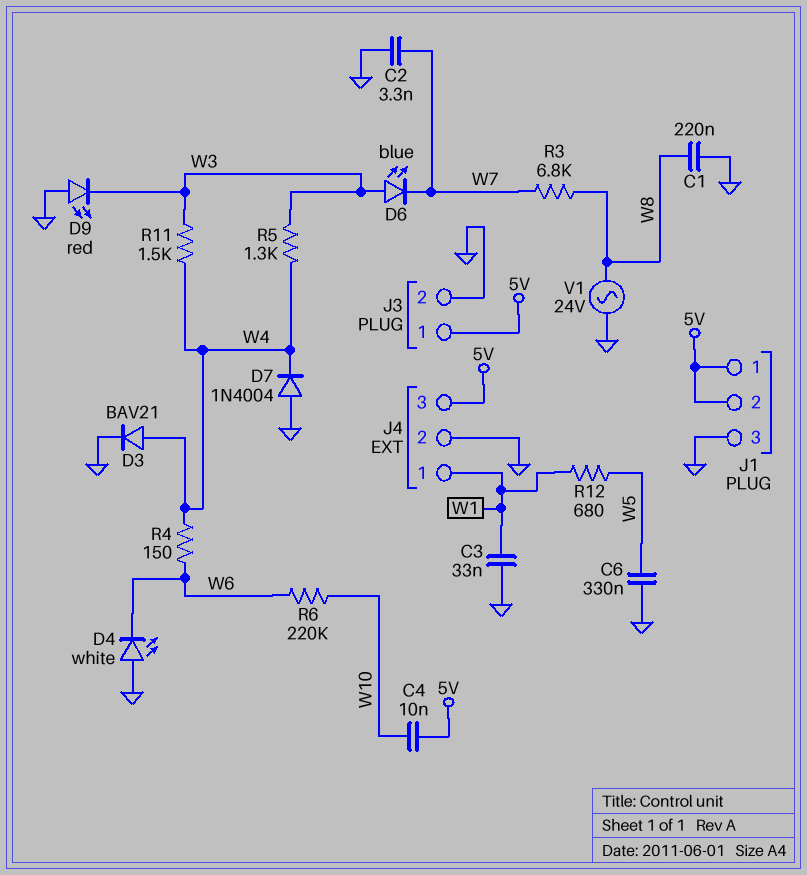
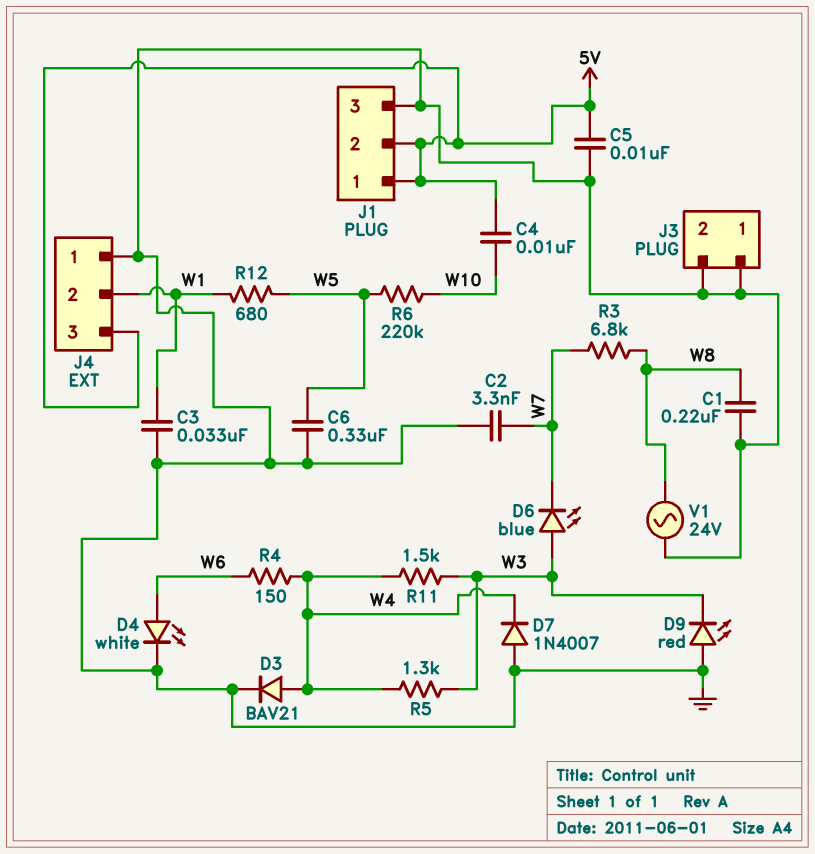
C5: none -> 10nF (5V, GND)
D4: LED white (A GND, K W6) -> LED white (A W6, K GND)
D7: diode 1N4004 (A GND, K W4) -> diode 1N4007 (A GND, K W4)
J3 pin 1: 5V -> GND
J4 pin 1: W1 -> GND
J4 pin 2: GND -> W1
R6: 220k (W6, W10) -> 220k (W5, W10)

